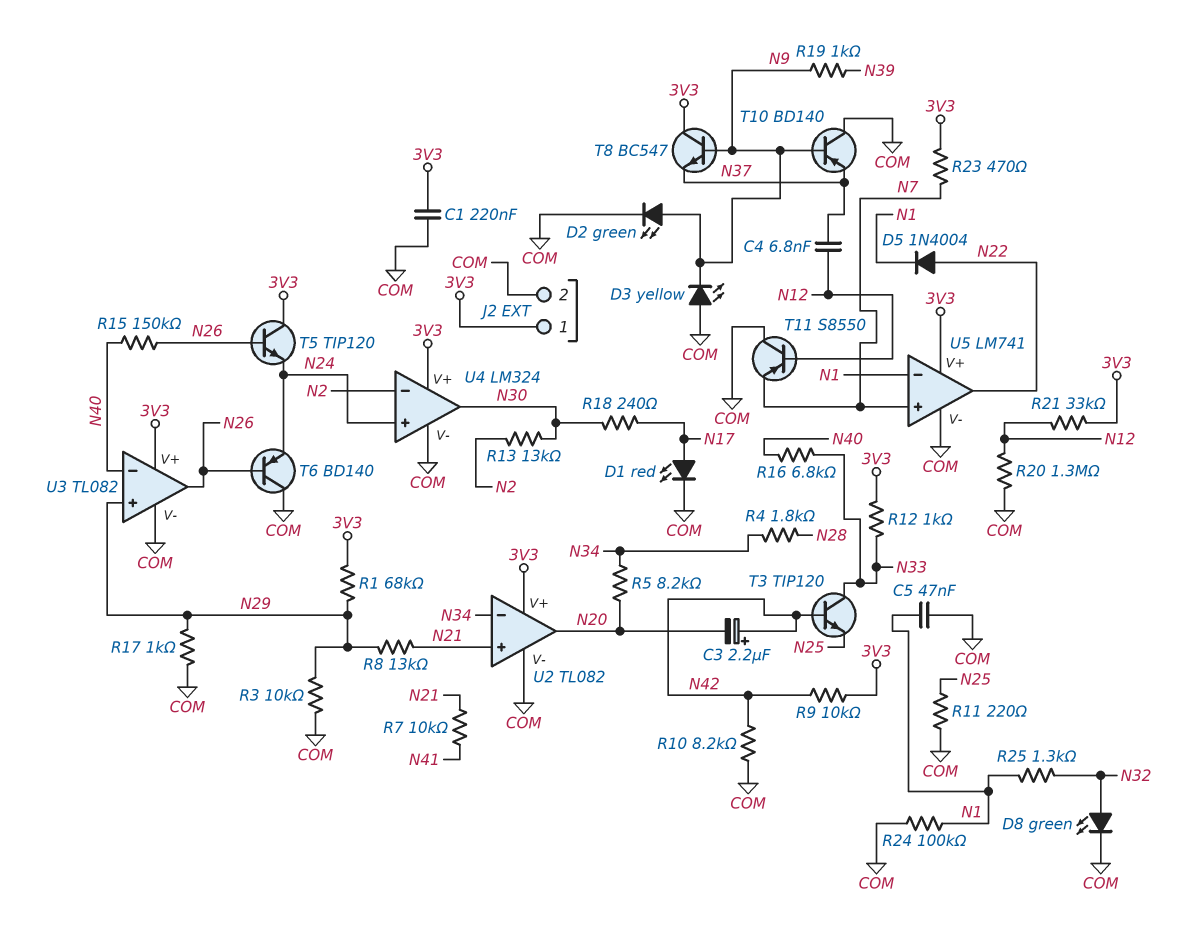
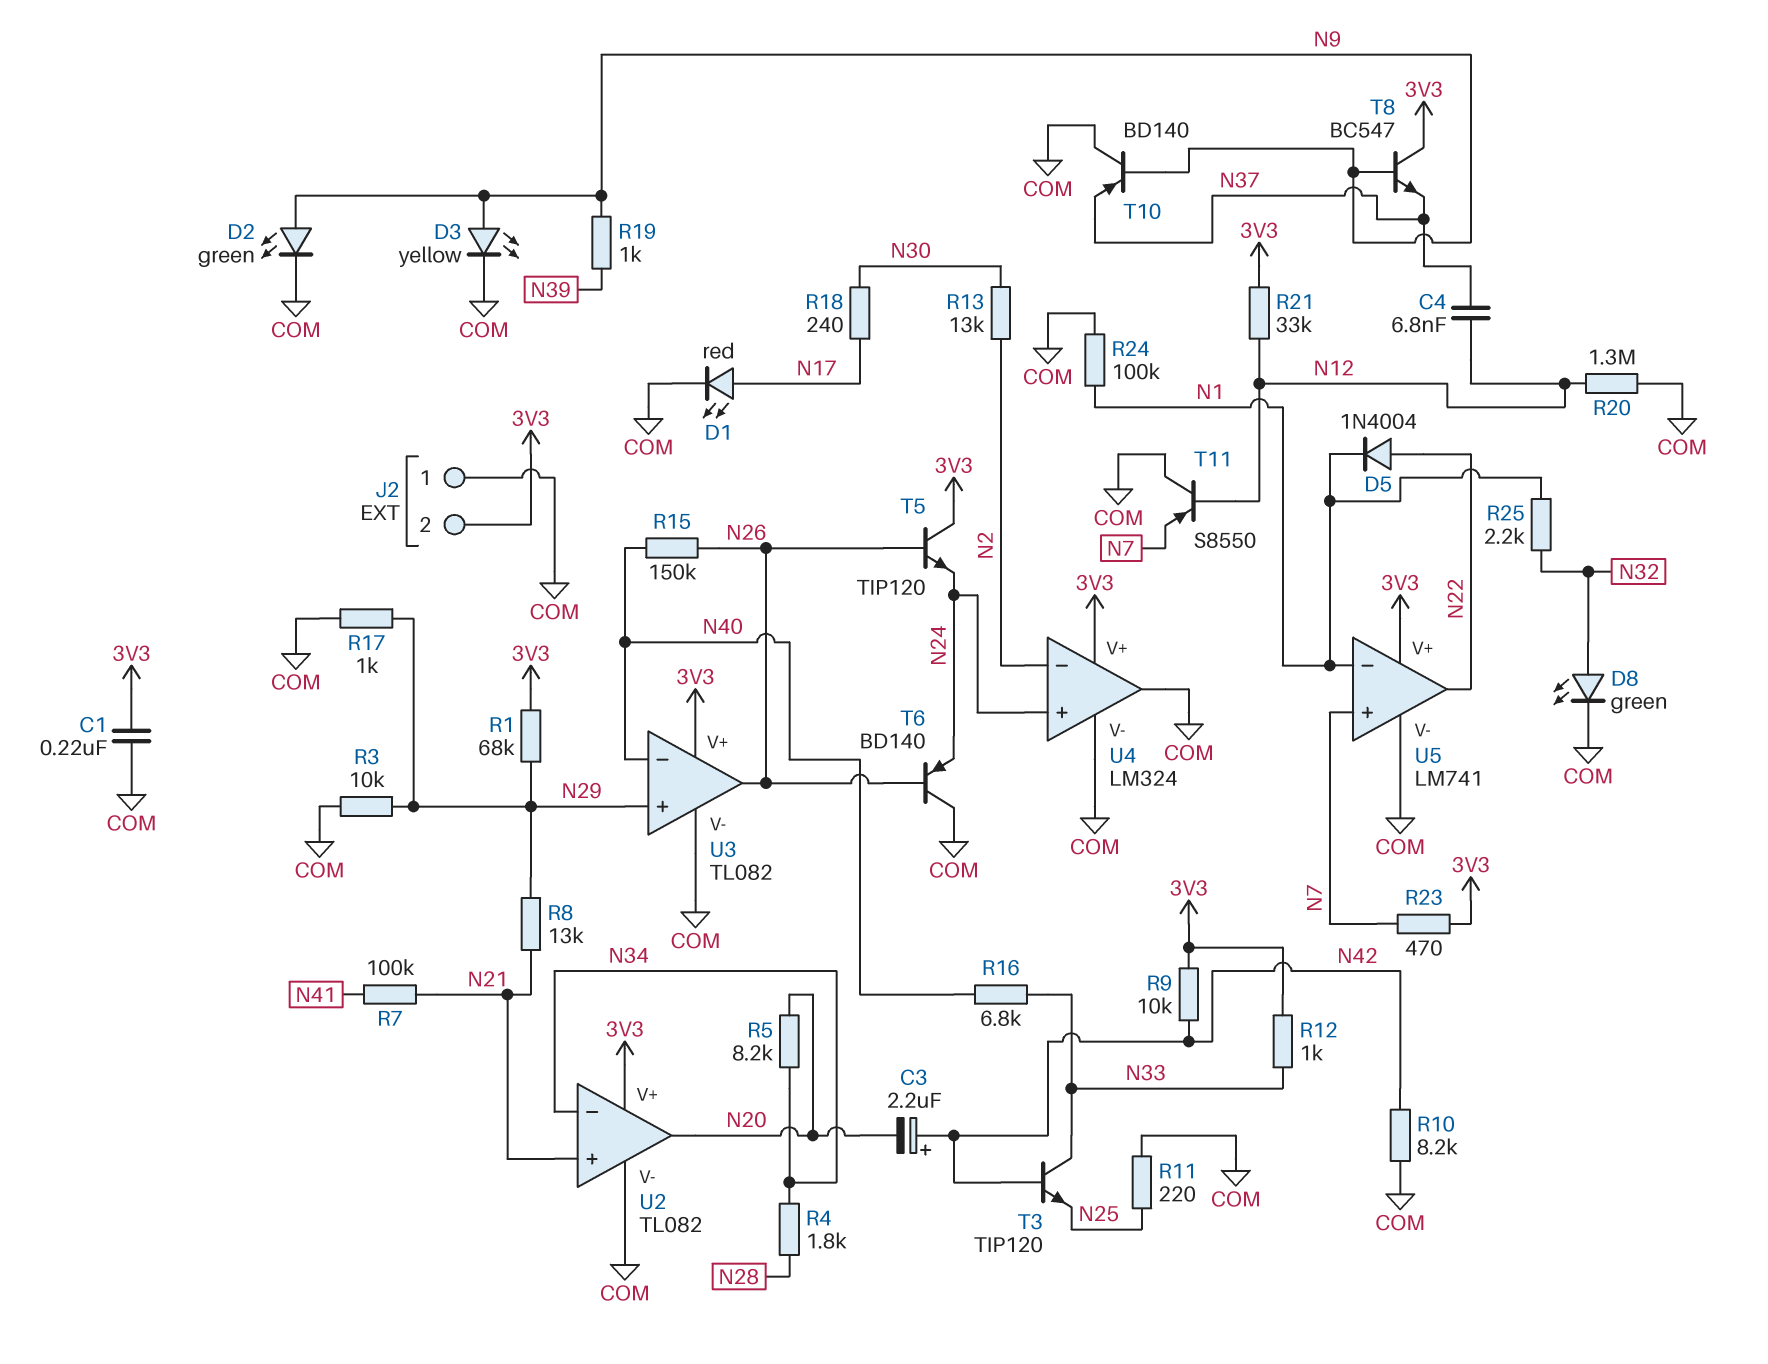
C5: 47nF (COM, N1) -> none
D3: LED yellow (A COM, K N9) -> LED yellow (A N9, K COM)
J2 pin 1: 3V3 -> COM
J2 pin 2: COM -> 3V3
R7: 10k (N21, N41) -> 100k (N21, N41)
R25: 1.3k (N1, N32) -> 2.2k (N1, N32)
U4 pin out: N30 -> COM

